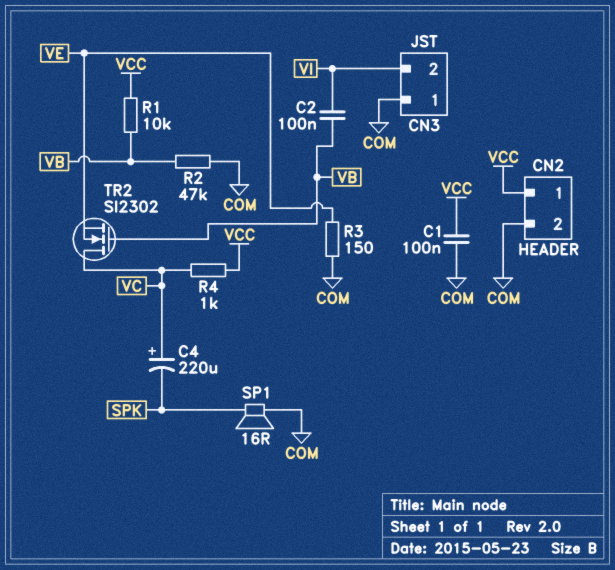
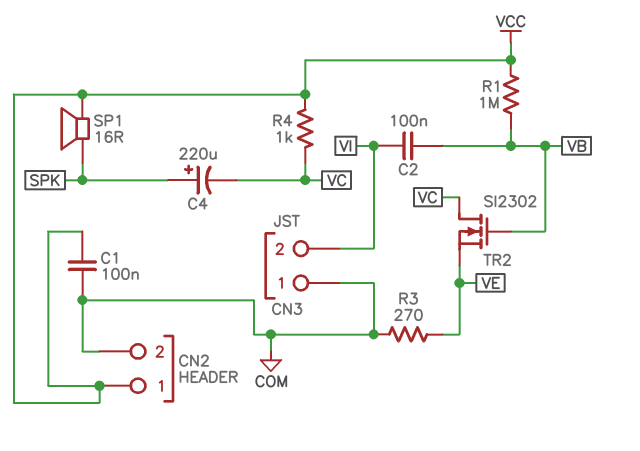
C4: 220uF (plus VC, minus SPK) -> 220uF (plus SPK, minus VC)
R1: 10k (VB, VCC) -> 1M (VB, VCC)
R2: 47k (COM, VB) -> none
R3: 150 (COM, VE) -> 270 (COM, VE)
SP1: speaker 16R (COM, SPK) -> speaker 16R (SPK, VCC)

